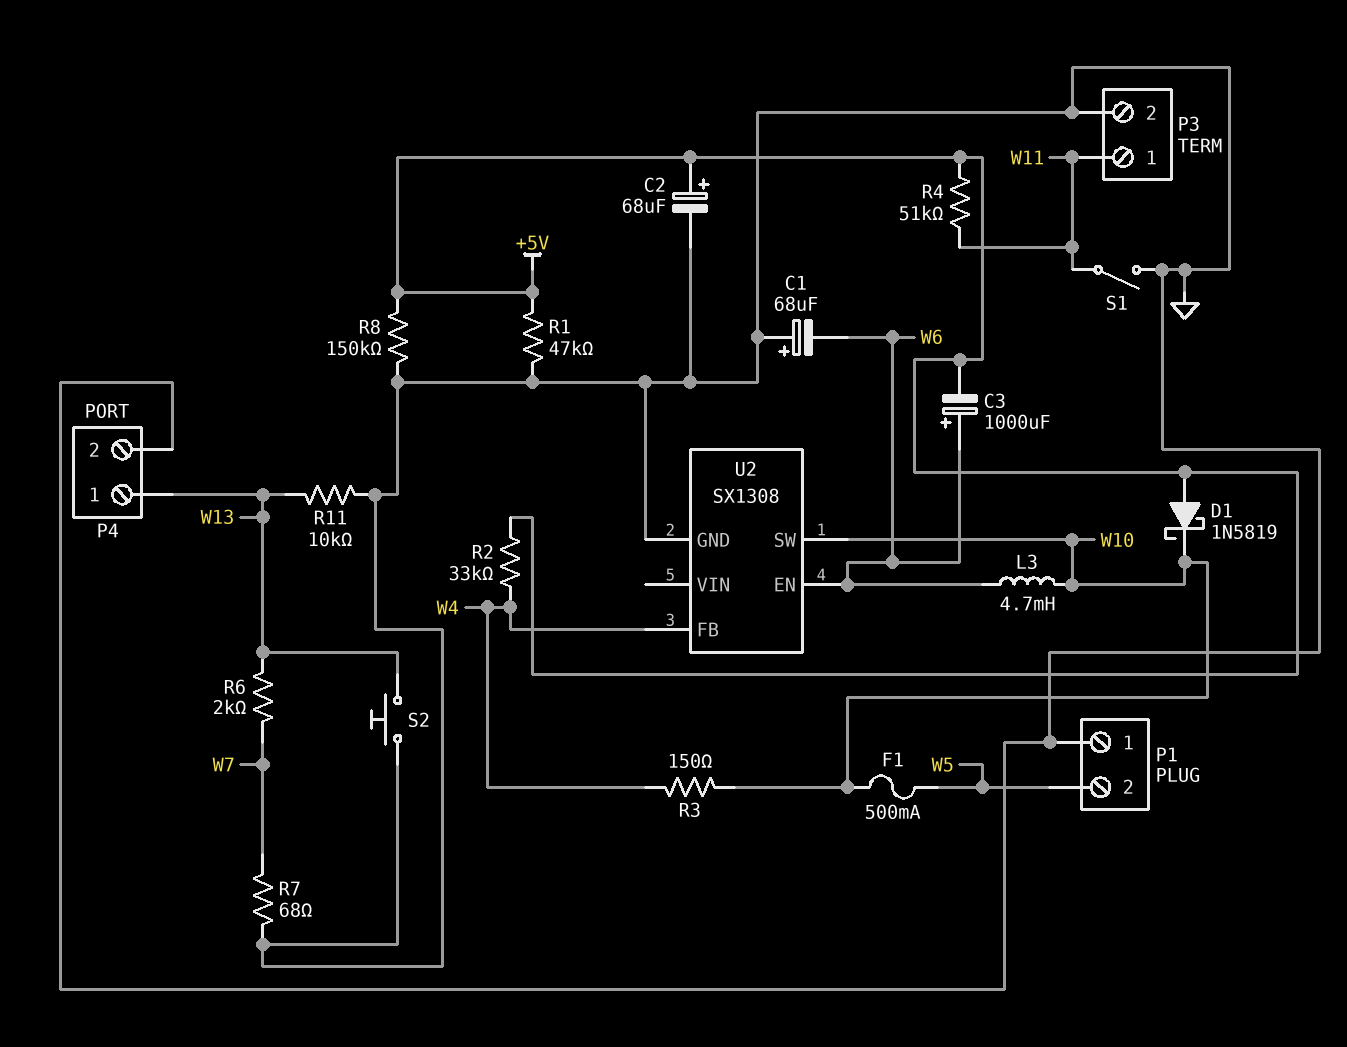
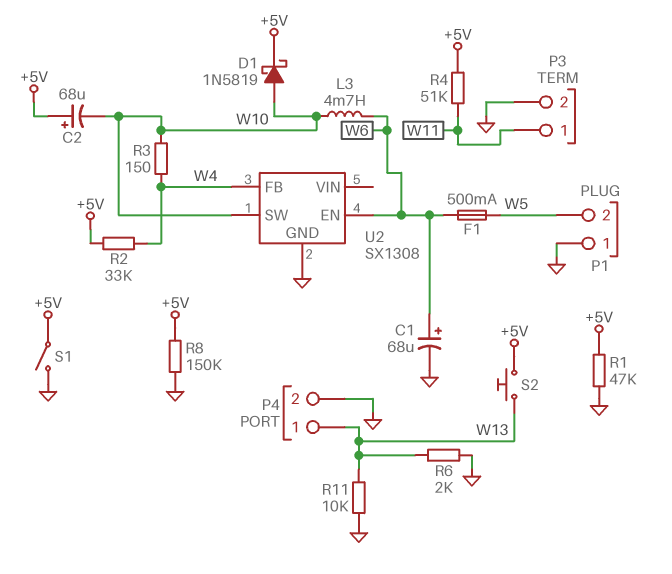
C1: 68uF (plus GND, minus W6) -> 68uF (plus W6, minus GND)
C2: 68uF (plus +5V, minus GND) -> 68uF (plus +5V, minus W10)
C3: 1000uF (plus W6, minus +5V) -> none
D1: schottky 1N5819 (A +5V, K W10) -> schottky 1N5819 (A W10, K +5V)
F1: 500mA (W5, W10) -> 500mA (W5, W6)
R6: 2k (W7, W13) -> 2k (GND, W13)
R7: 68 (GND, W7) -> none
S1: switch (GND, W11) -> switch (+5V, GND)
S2: button (GND, W13) -> button (+5V, W13)

